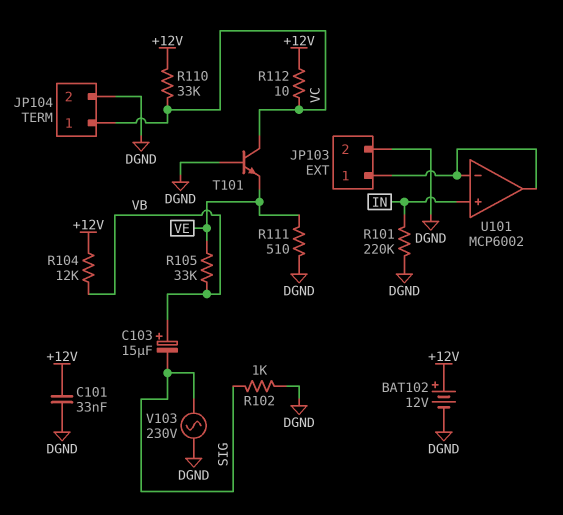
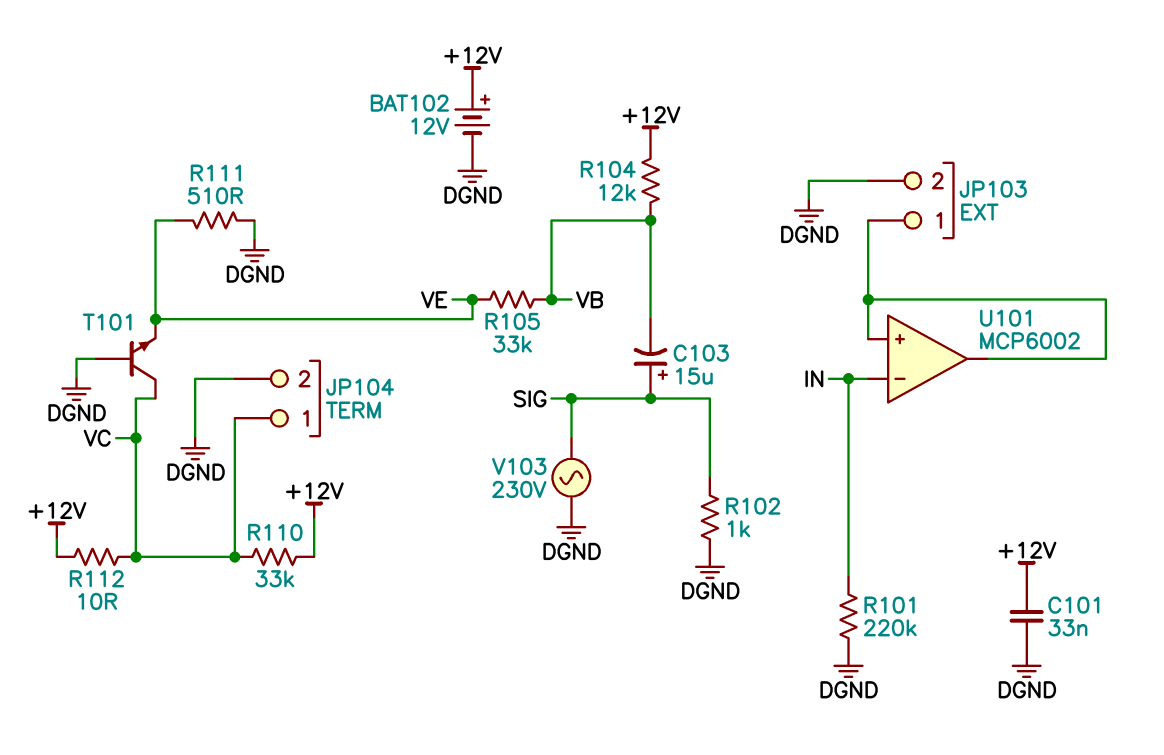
C103: 15uF (plus VB, minus SIG) -> 15uF (plus SIG, minus VB)
U101 pin in+: IN -> JP103/1
U101 pin in-: JP103/1 -> IN

